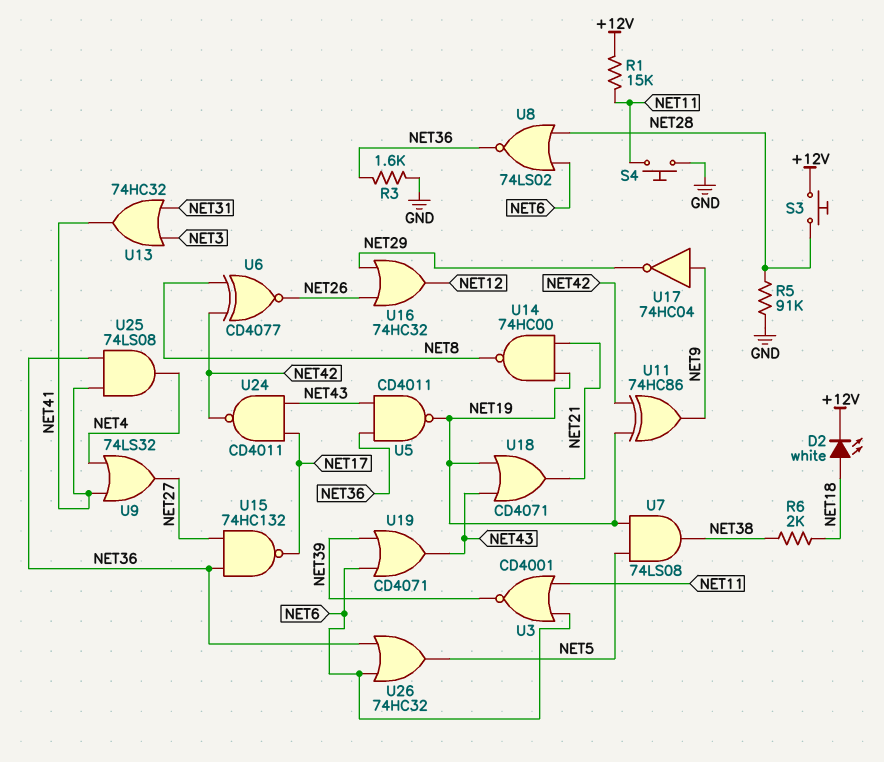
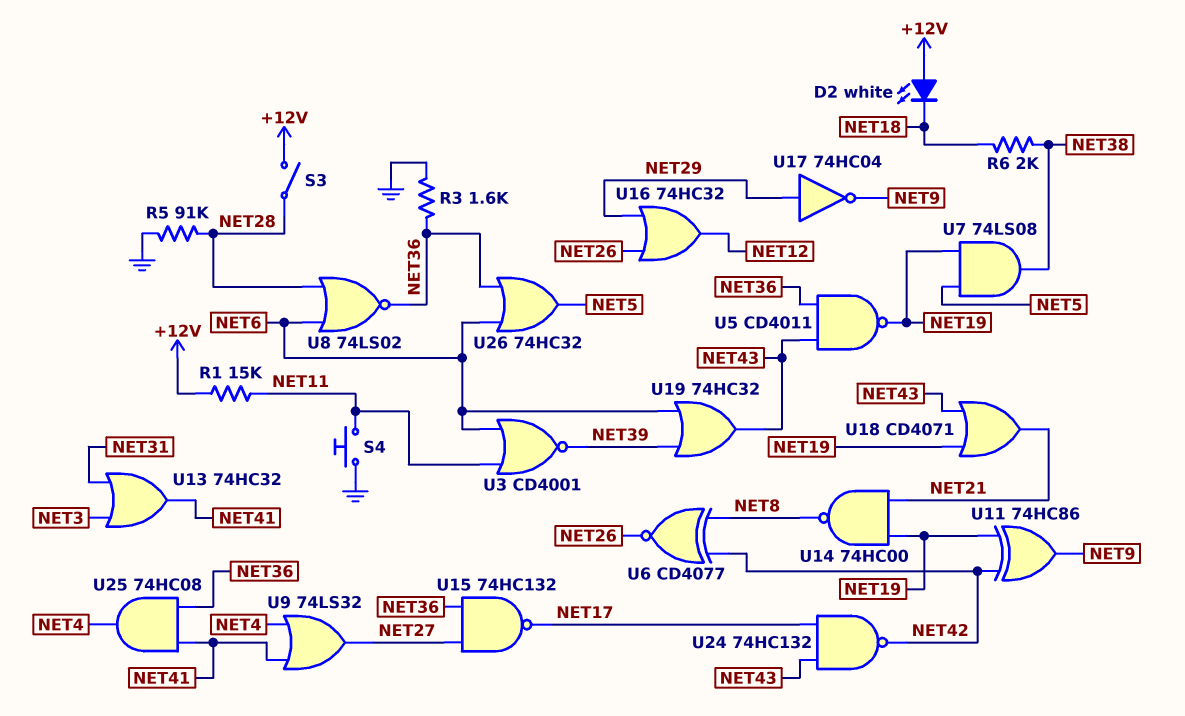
D2: LED white (A NET18, K +12V) -> LED white (A +12V, K NET18)
S3: button (+12V, NET28) -> switch (+12V, NET28)
U17: NOT 74HC04 (in NET9, out NET29) -> NOT 74HC04 (in NET29, out NET9)
U19: OR CD4071 (in NET6, in NET39, out NET43) -> OR 74HC32 (in NET6, in NET39, out NET43)
U24: NAND CD4011 (in NET17, in NET43, out NET42) -> NAND 74HC132 (in NET17, in NET43, out NET42)
U25: AND 74LS08 (in NET36, in NET41, out NET4) -> AND 74HC08 (in NET36, in NET41, out NET4)

